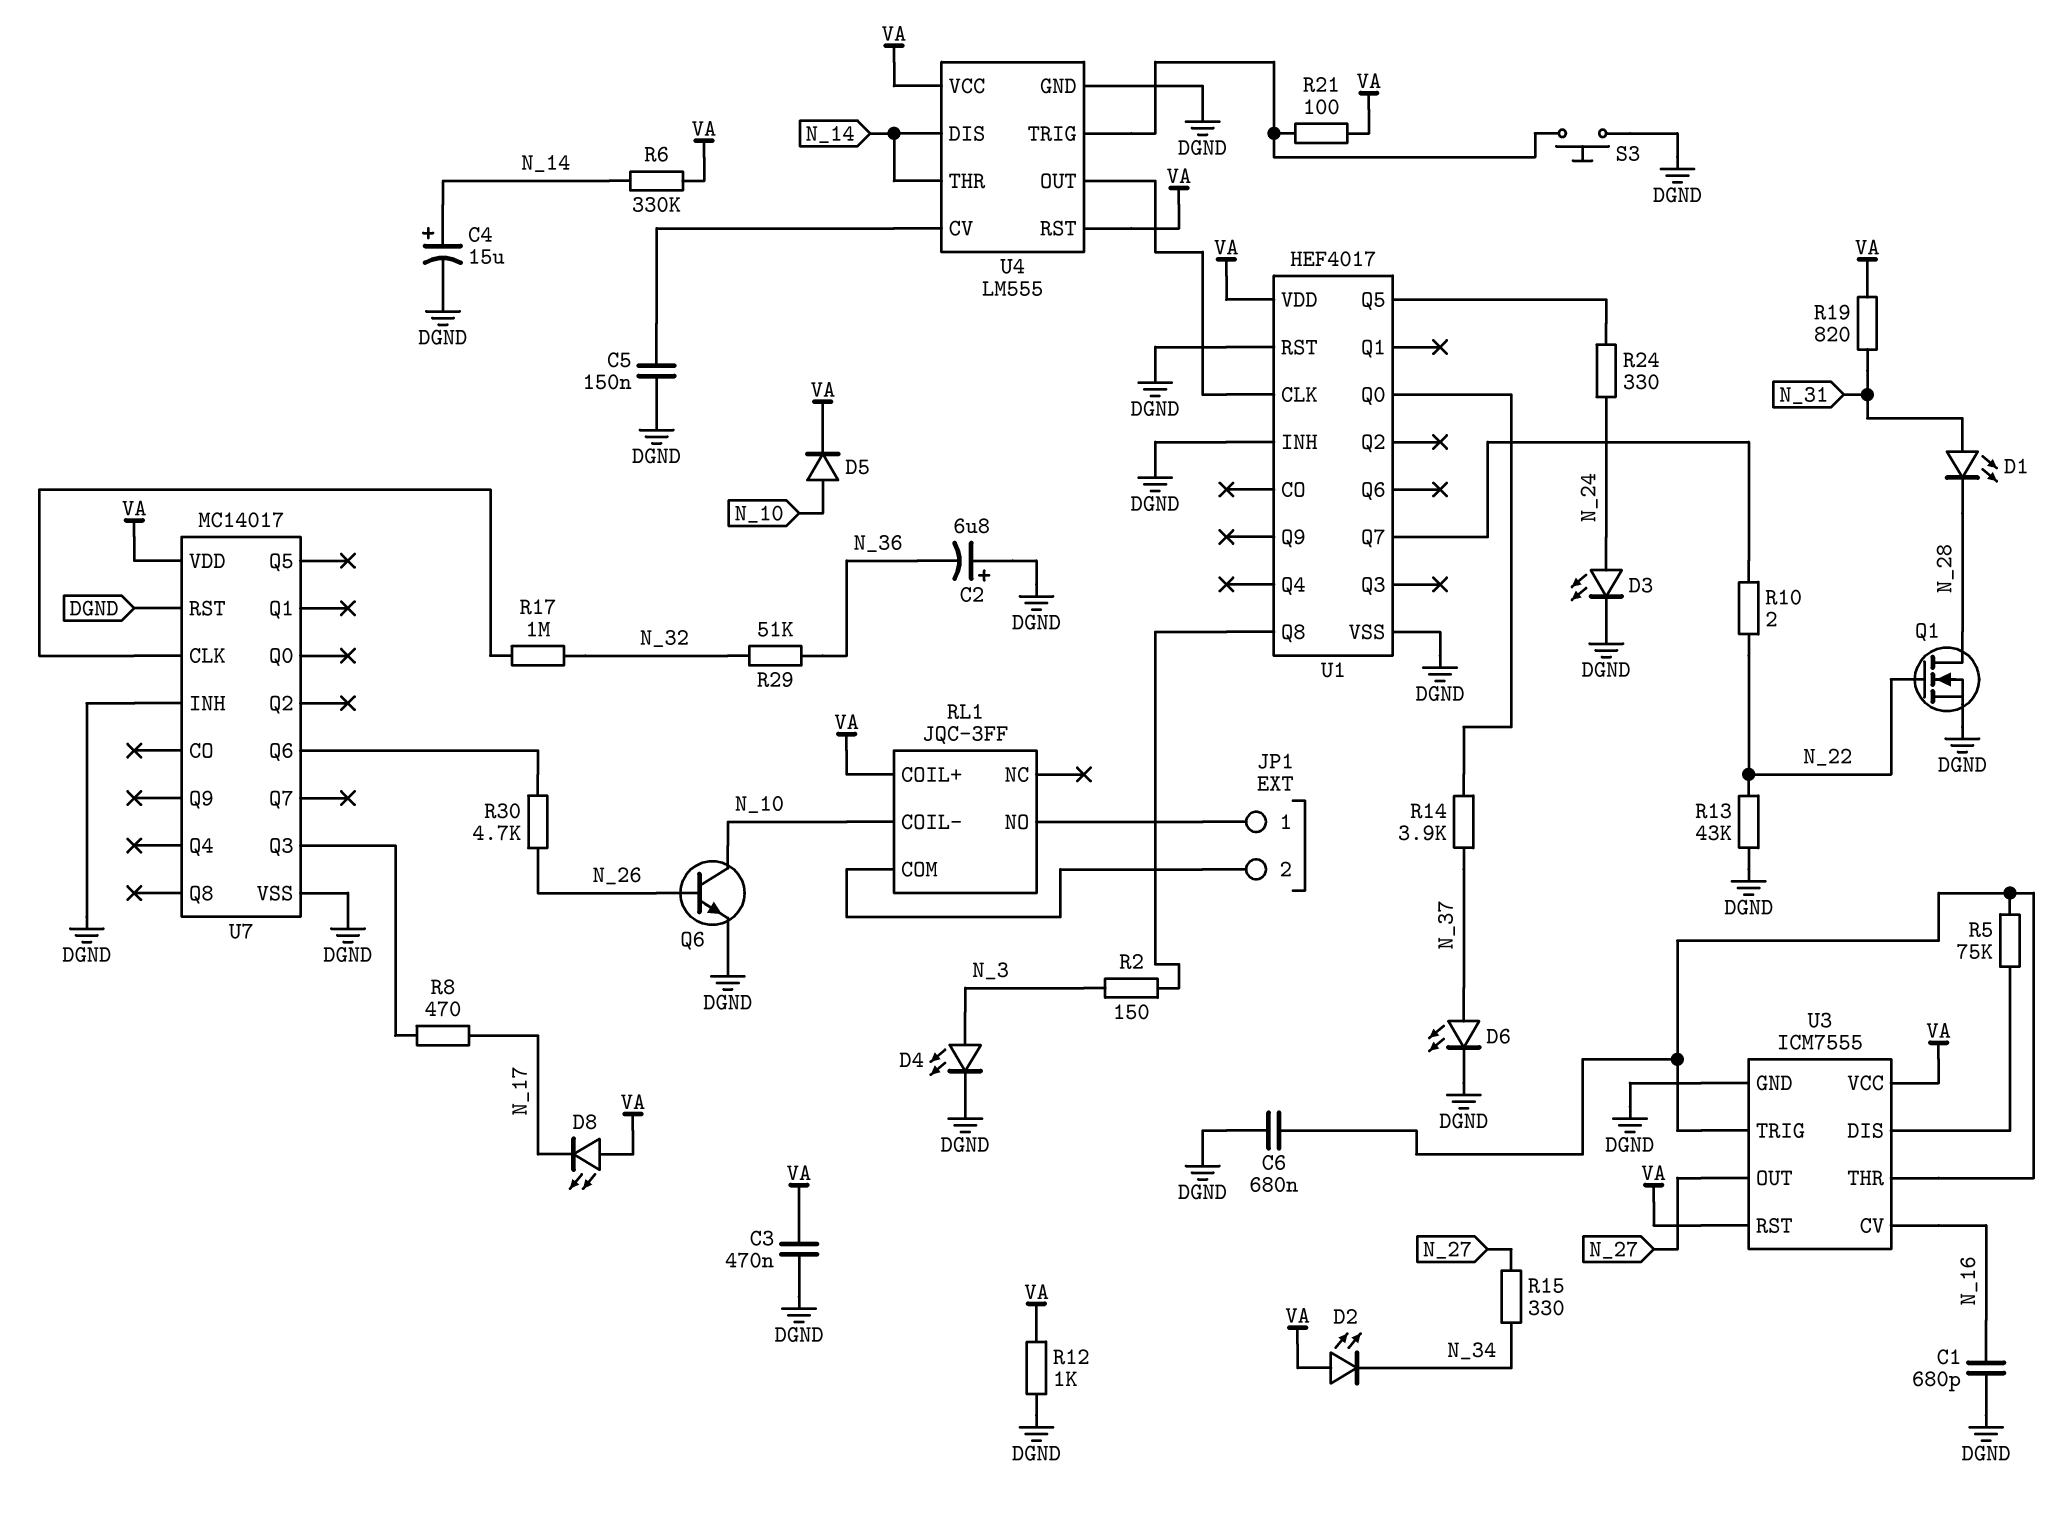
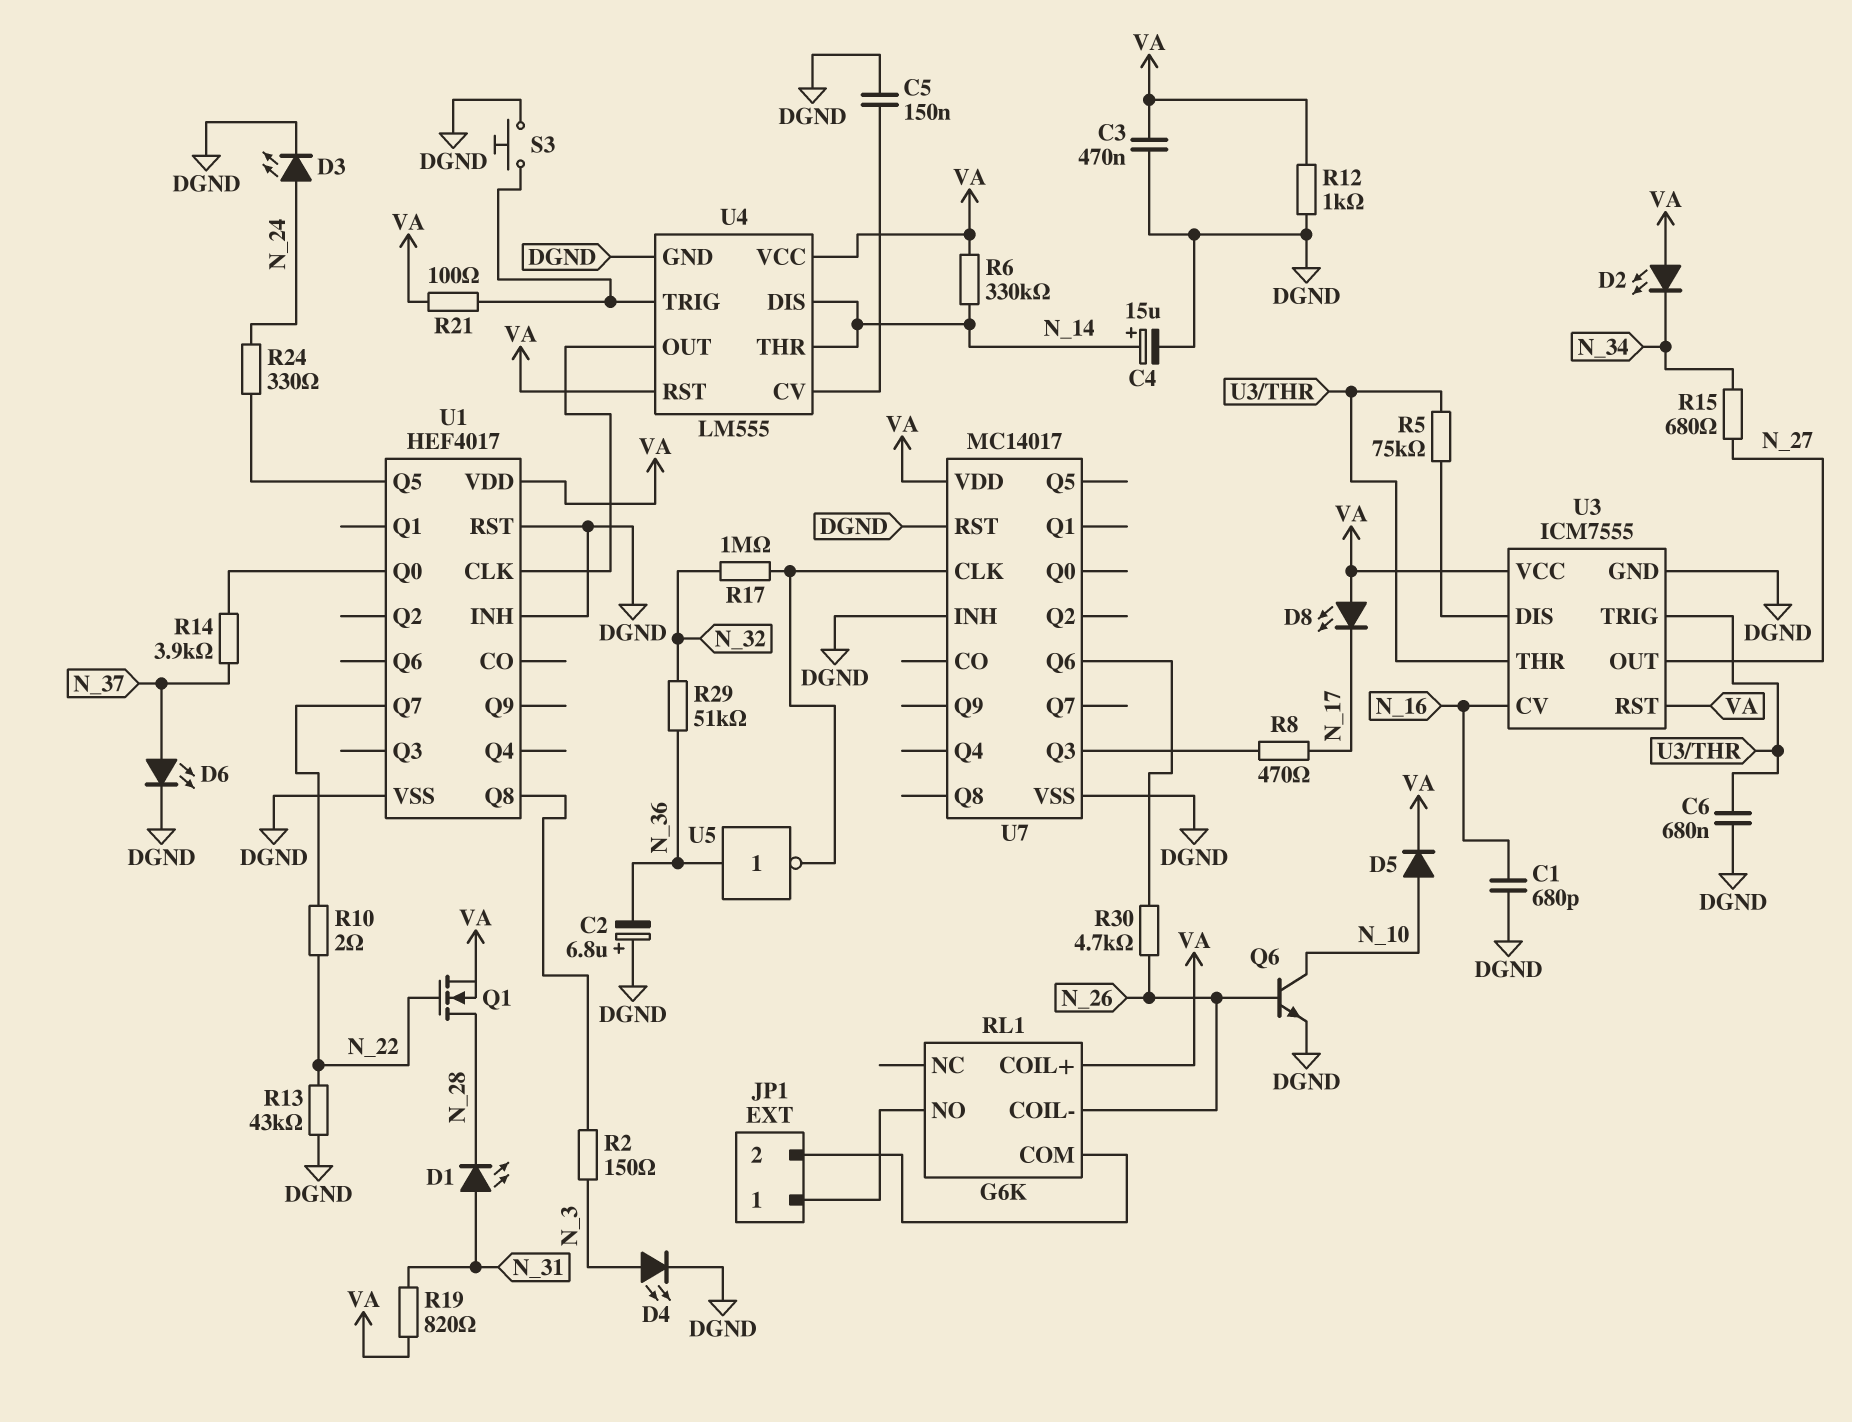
Q1: NMOS (G N_22, D N_28, S DGND) -> NMOS (G N_22, D N_28, S VA)
R15: 330 (N_27, N_34) -> 680 (N_27, N_34)
RL1: JQC-3FF -> G6K
RL1 pin COIL-: N_10 -> N_26
U5: none -> NOT (in N_36, out U7/CLK)

